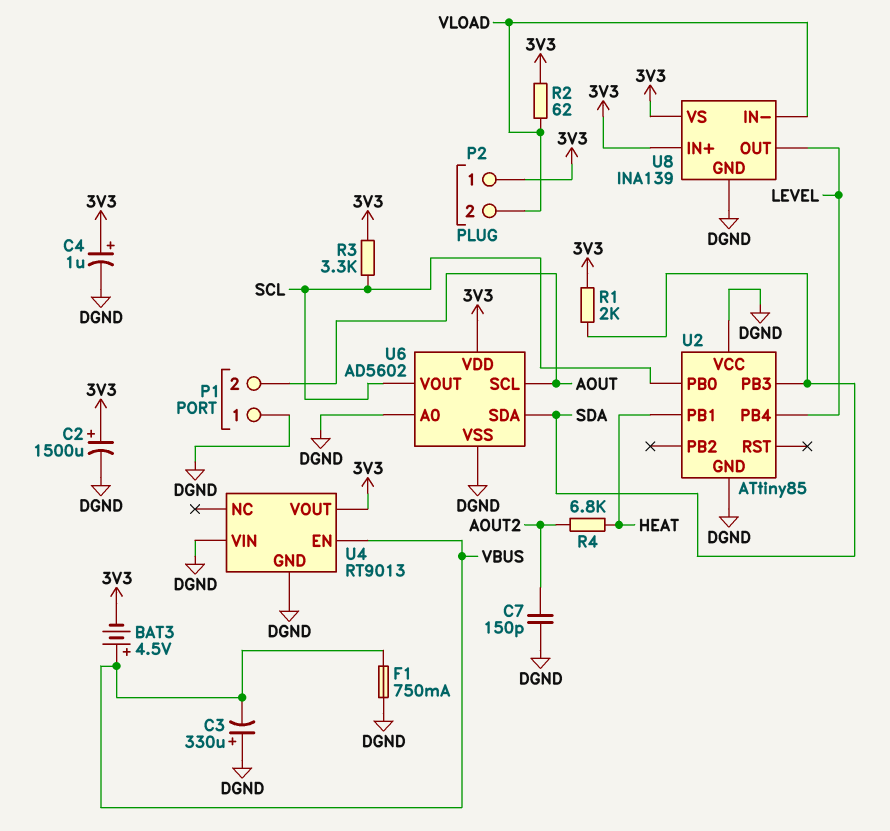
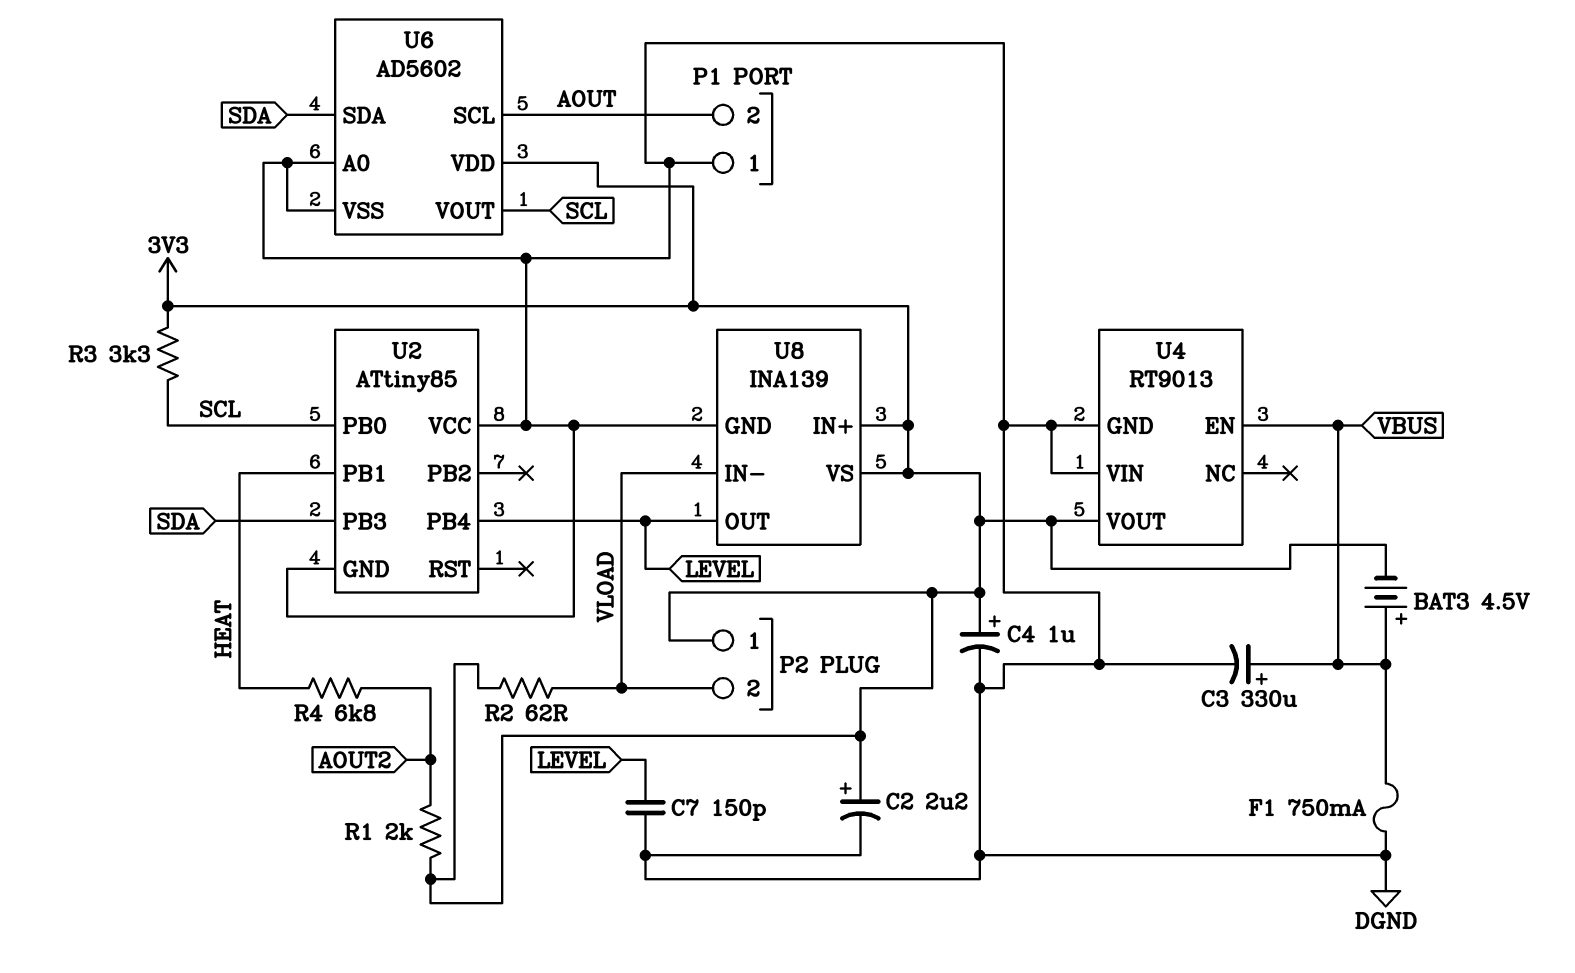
C2: 1500uF (plus 3V3, minus DGND) -> 2.2uF (plus 3V3, minus DGND)
C3: 330uF (plus DGND, minus VBUS) -> 330uF (plus VBUS, minus DGND)
C7: 150pF (AOUT2, DGND) -> 150pF (DGND, LEVEL)
R1: 2k (3V3, SDA) -> 2k (3V3, AOUT2)

